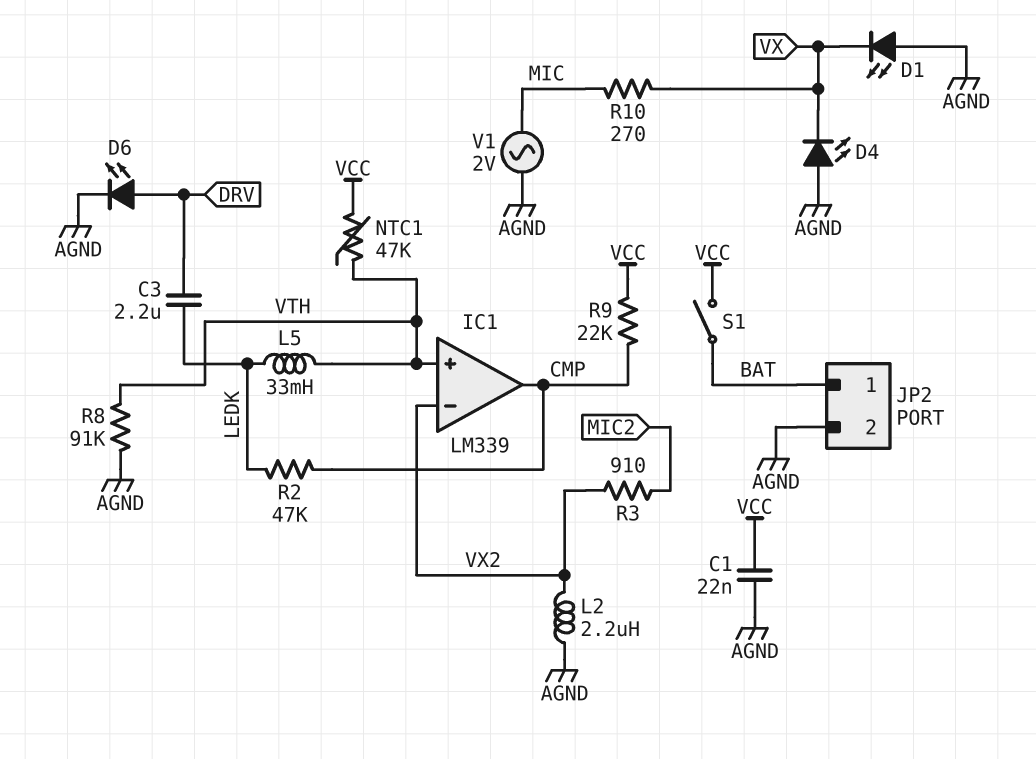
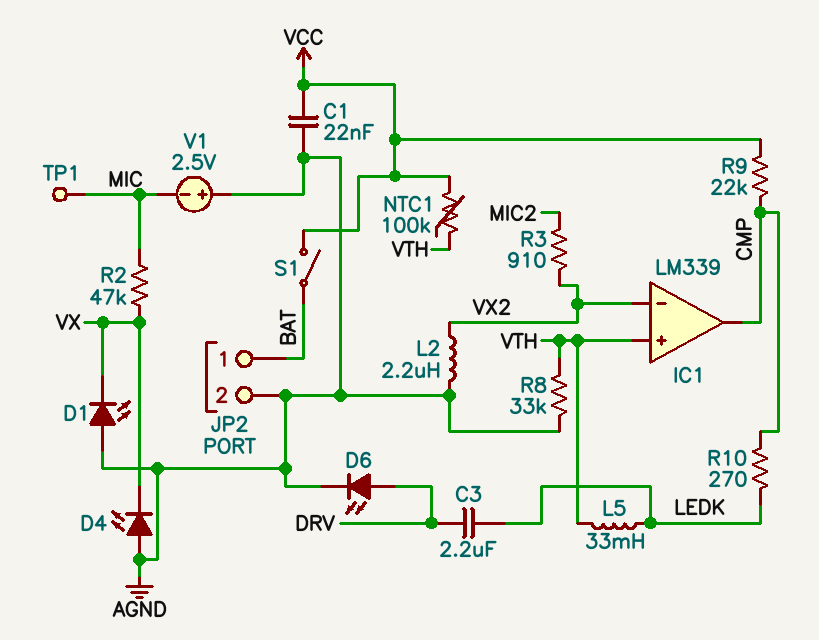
NTC1: 47k (VCC, VTH) -> 100k (VCC, VTH)
R2: 47k (CMP, LEDK) -> 47k (MIC, VX)
R8: 91k (AGND, VTH) -> 33k (AGND, VTH)
R10: 270 (MIC, VX) -> 270 (CMP, LEDK)
TP1: none -> test point (MIC)
V1: AC 2V (AGND, MIC) -> 2.5V (plus AGND, minus MIC)

